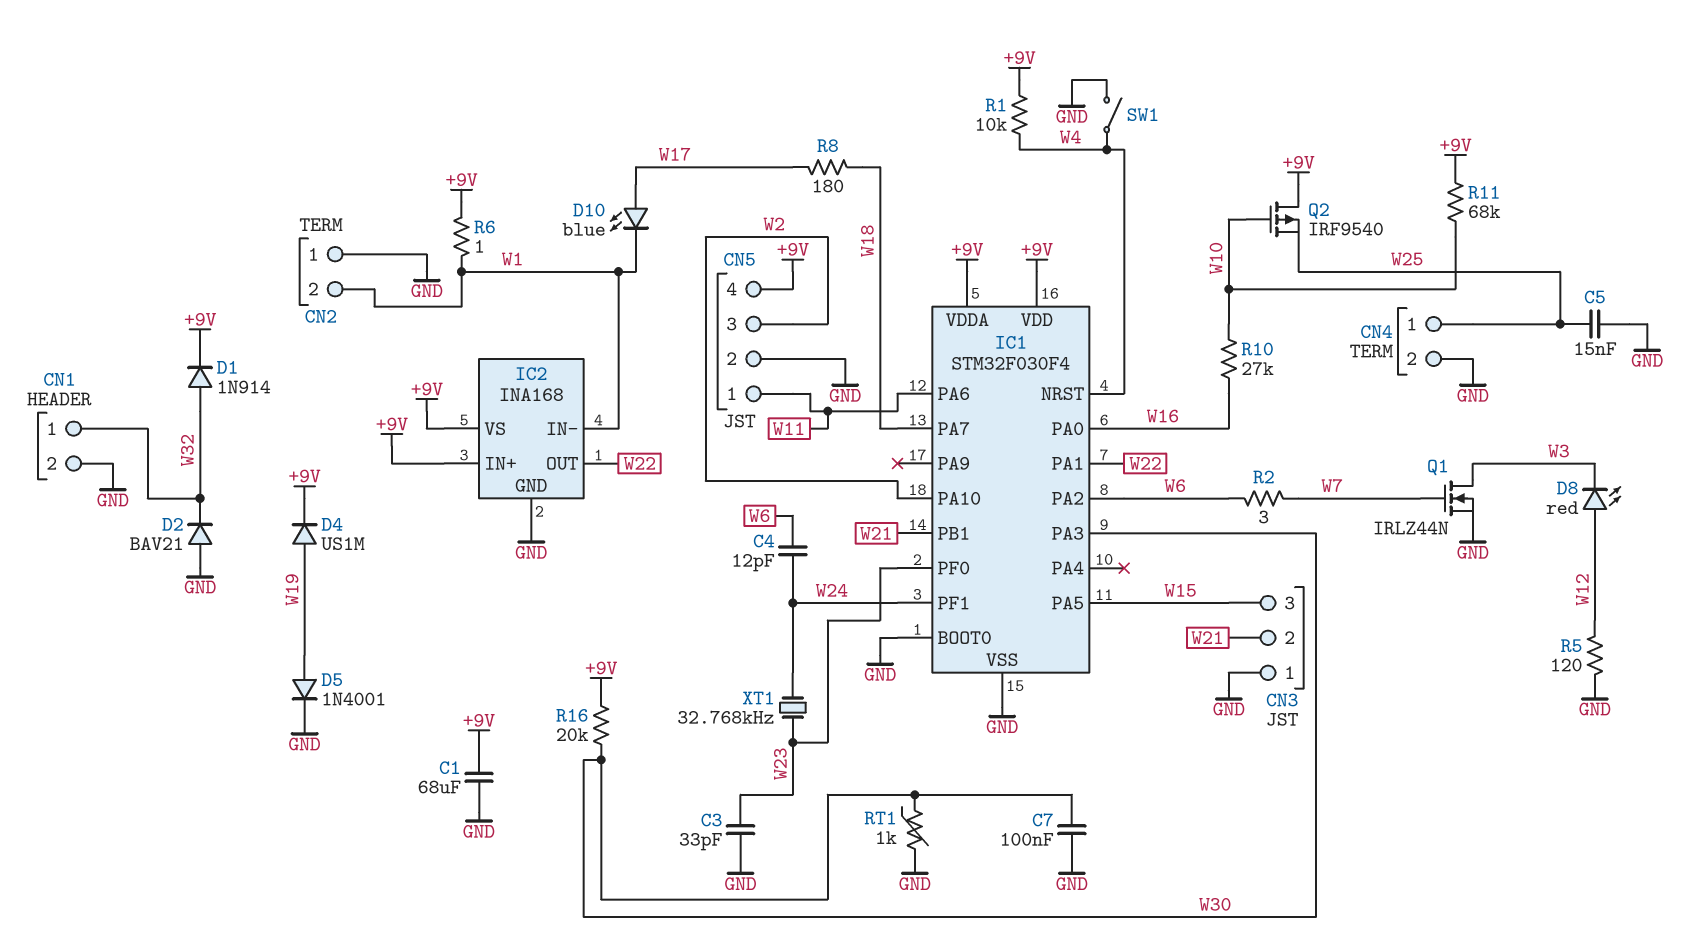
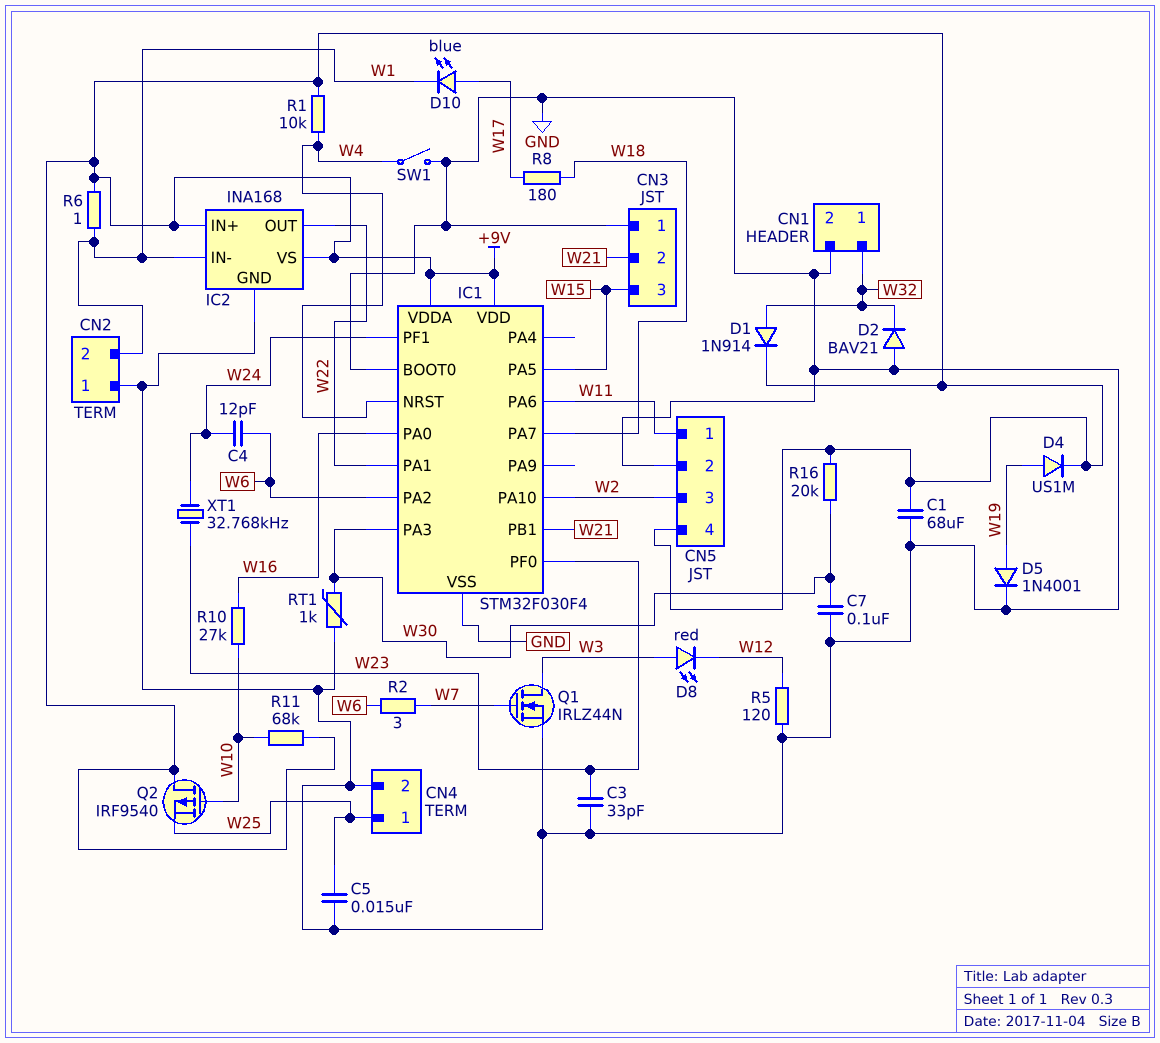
D8: LED red (A W12, K W3) -> LED red (A W3, K W12)

